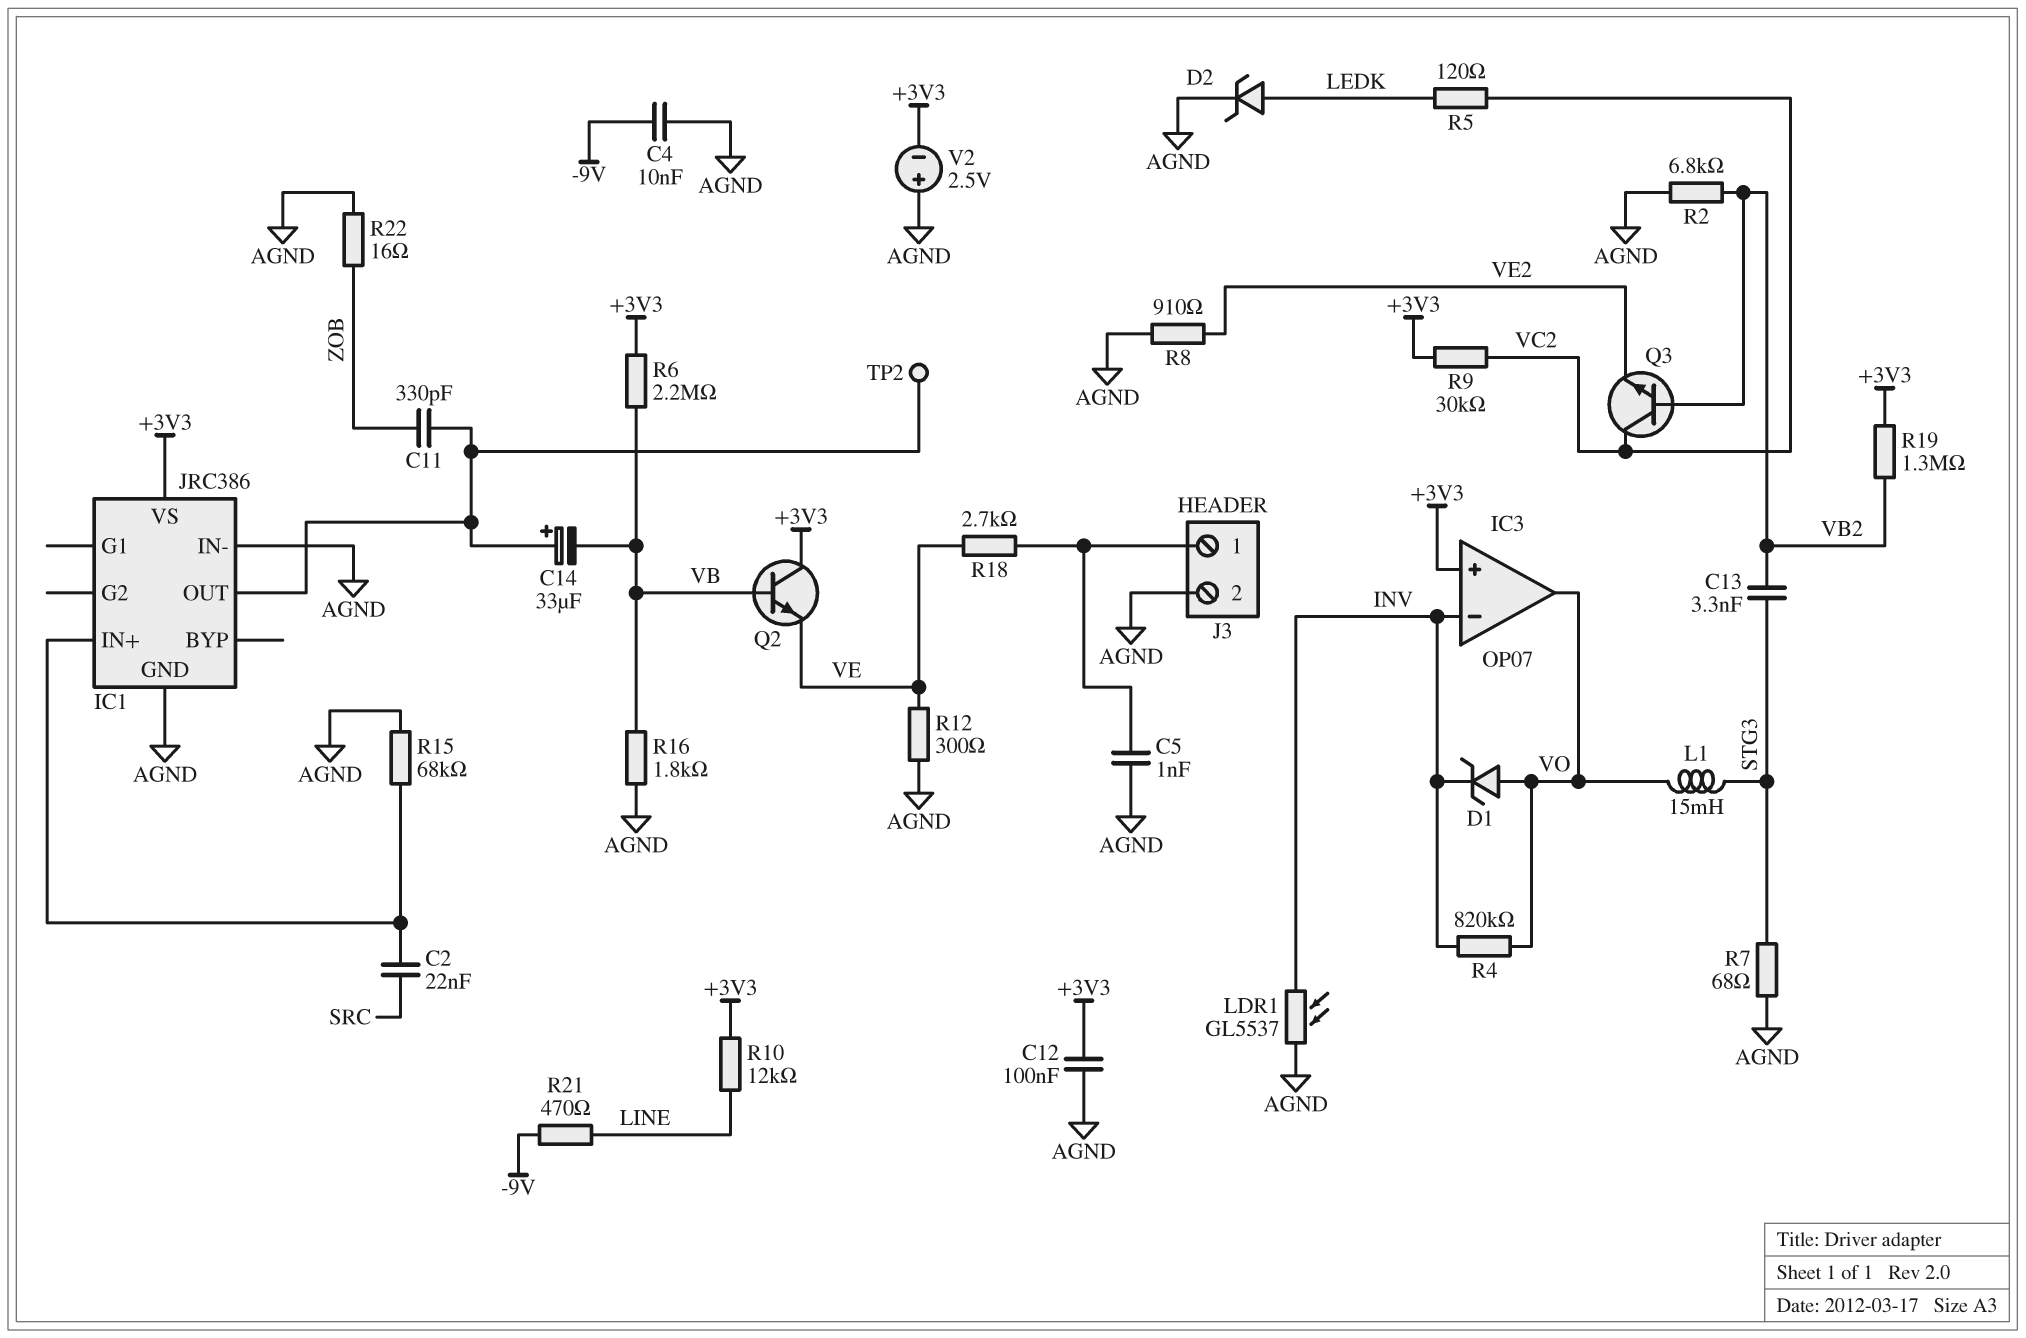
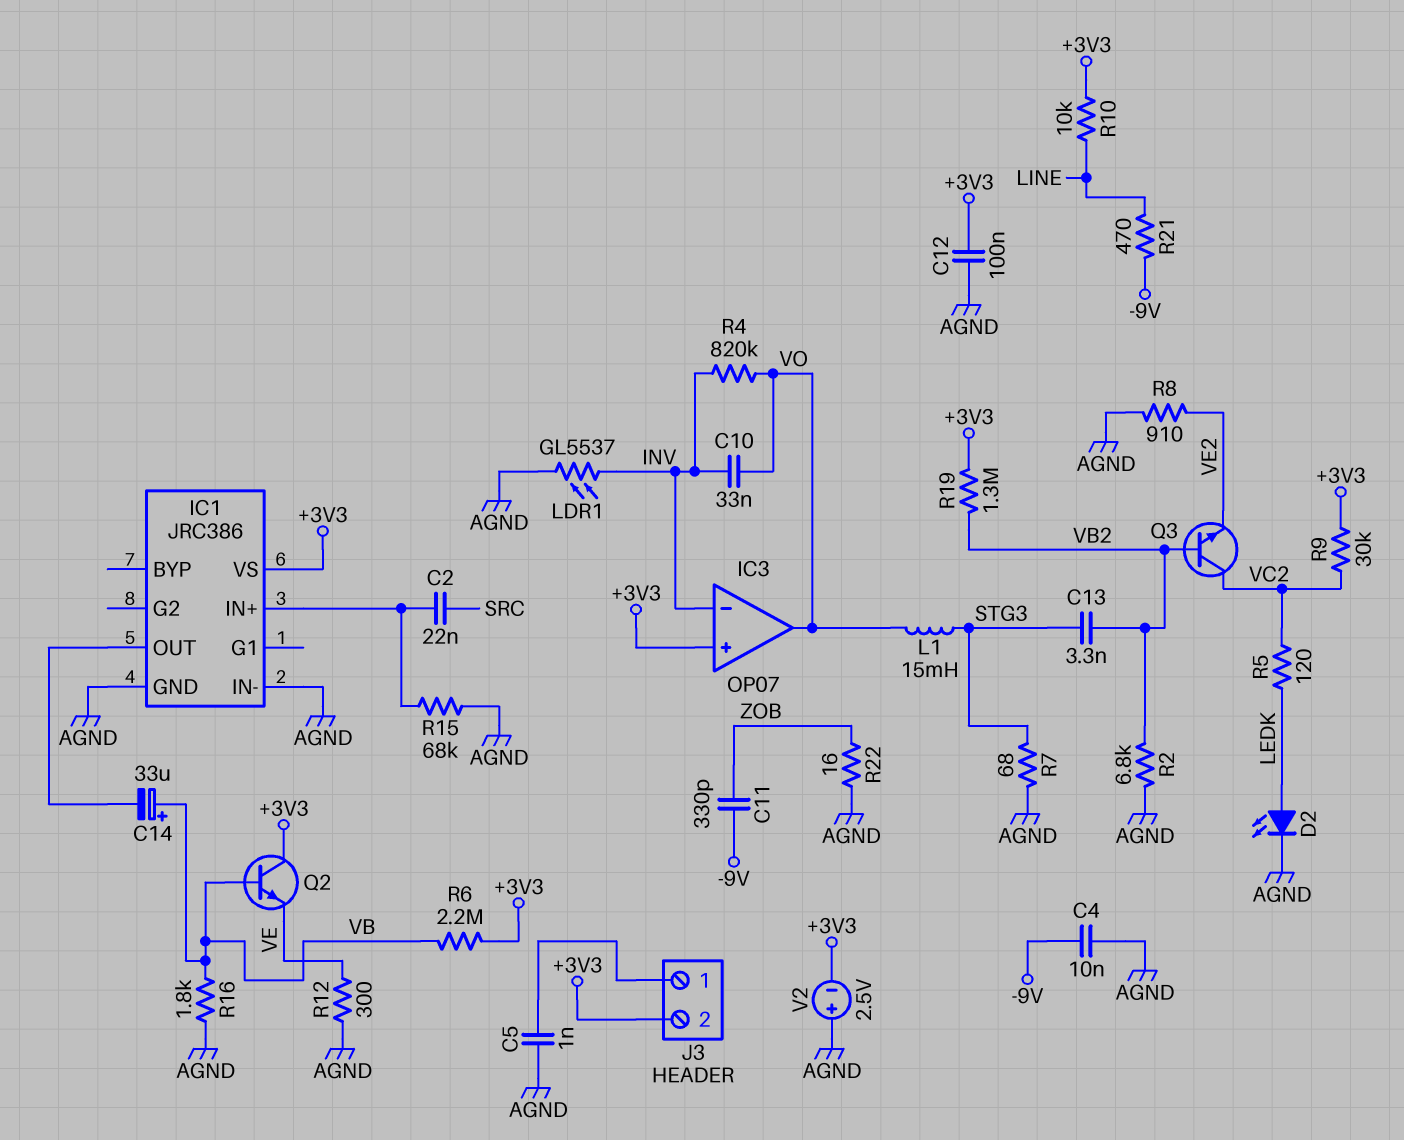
C10: none -> 33nF (INV, VO)
C11: 330pF (IC1/OUT, ZOB) -> 330pF (-9V, ZOB)
C14: 33uF (plus IC1/OUT, minus VB) -> 33uF (plus VB, minus IC1/OUT)
D1: zener (A VO, K INV) -> none
D2: zener (A LEDK, K AGND) -> LED (A LEDK, K AGND)
J3 pin 2: AGND -> +3V3
R10: 12k (+3V3, LINE) -> 10k (+3V3, LINE)
R18: 2.7k (J3/1, VE) -> none
TP2: test point (IC1/OUT) -> none

